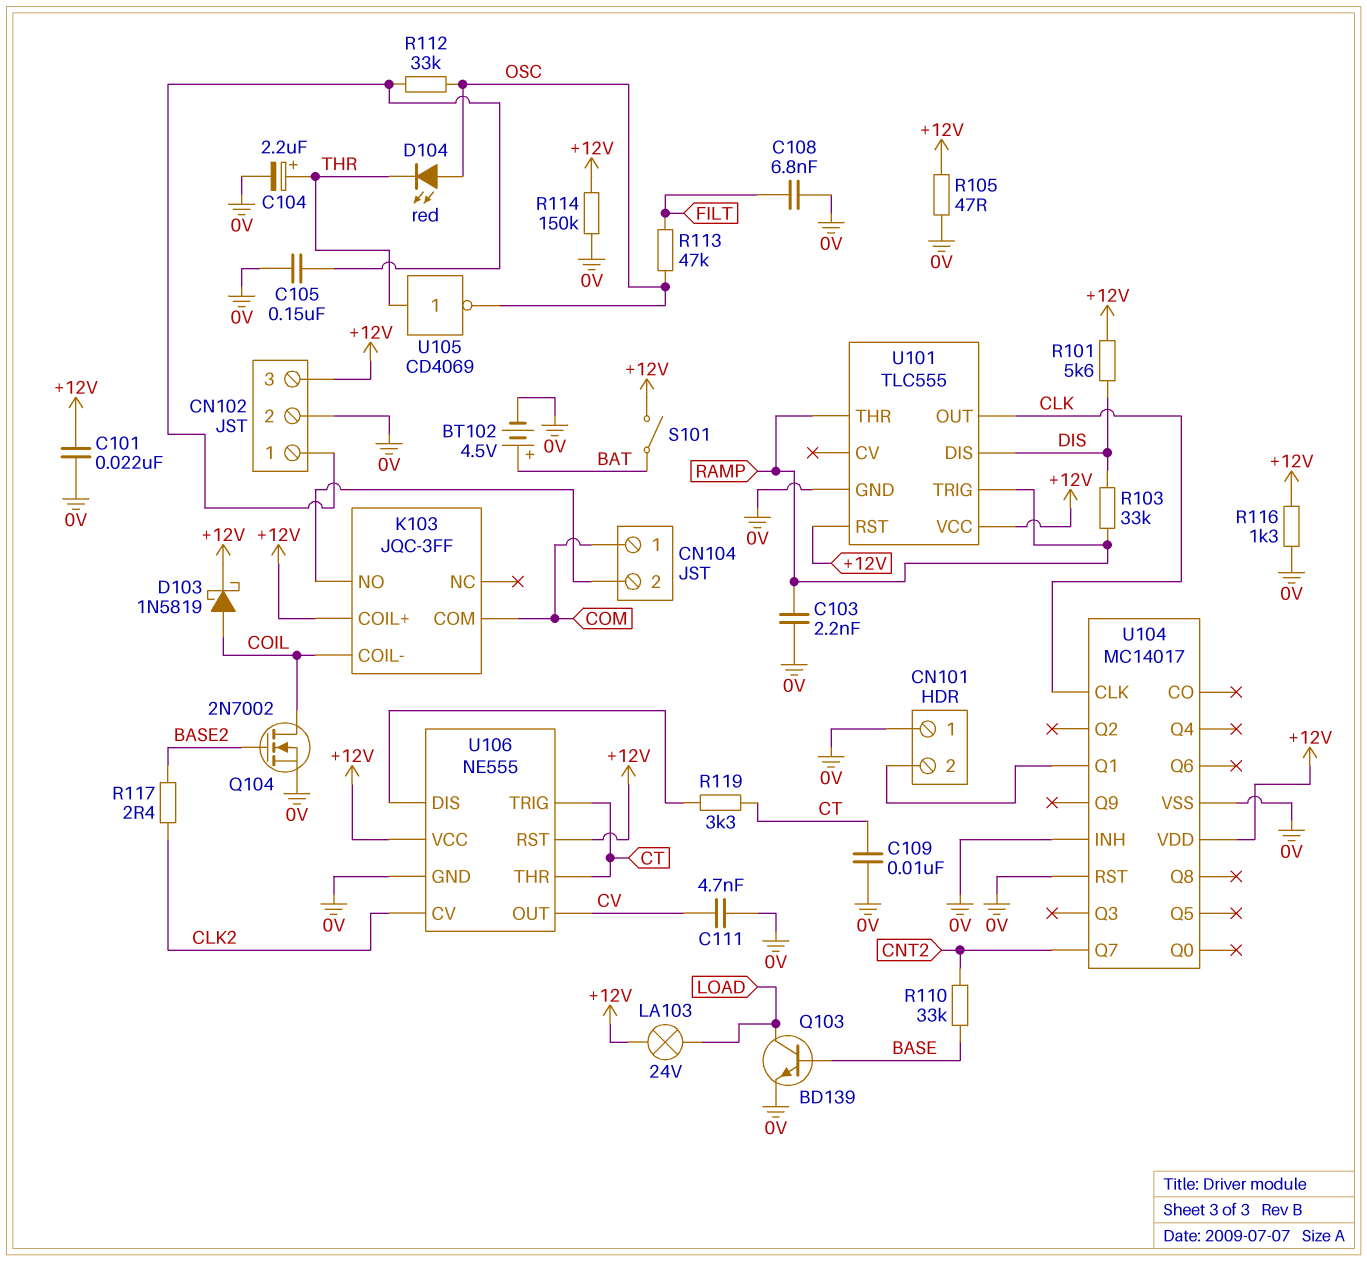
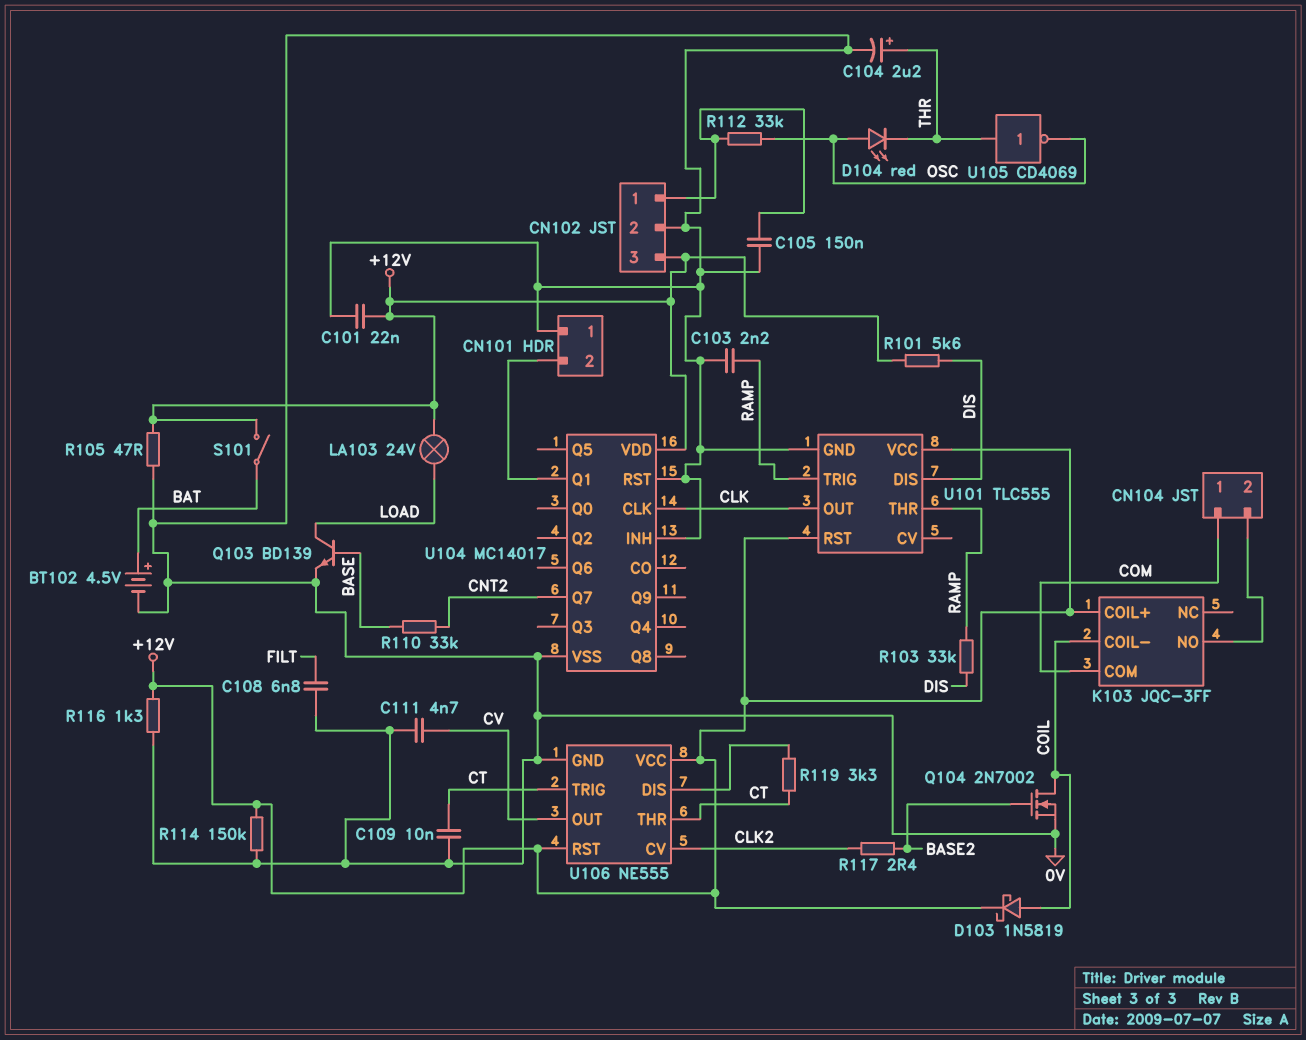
R113: 47k (FILT, OSC) -> none

